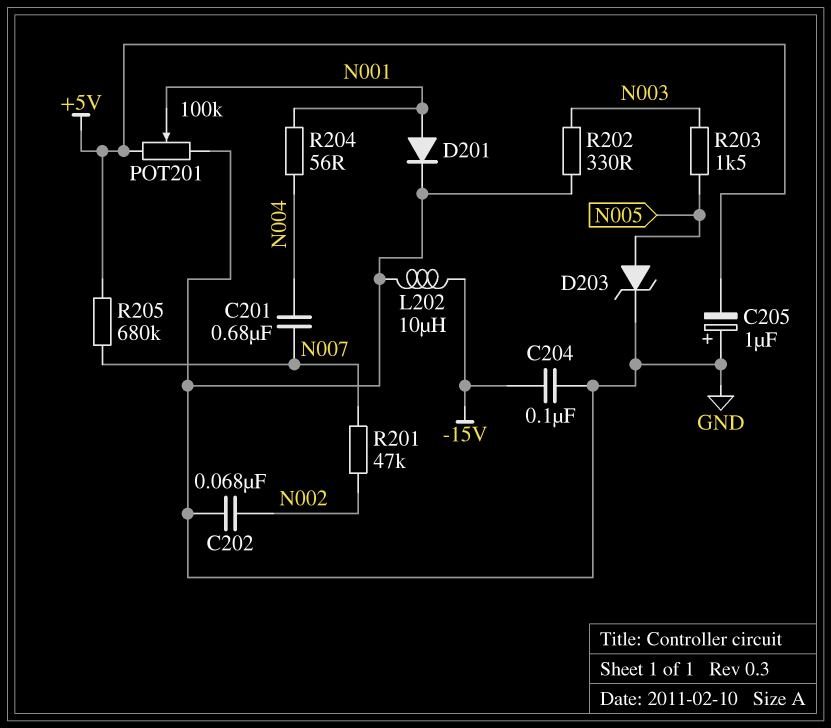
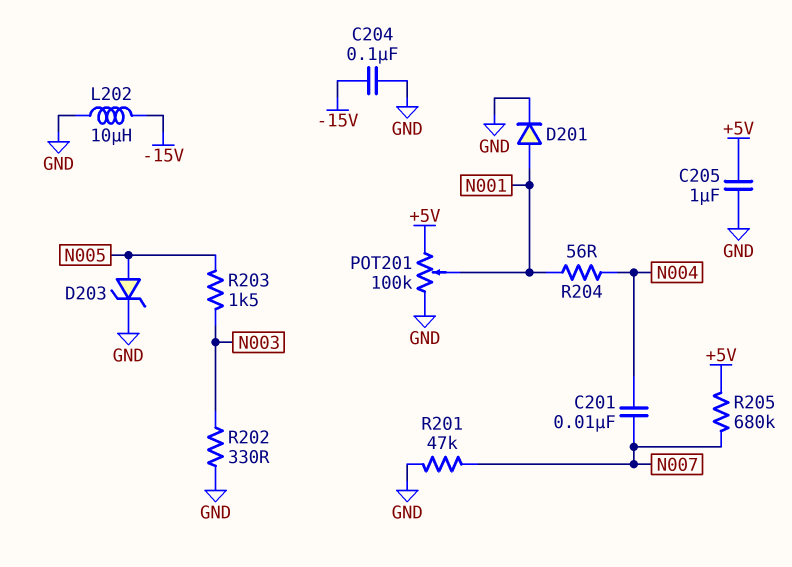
C201: 680nF (N004, N007) -> 10nF (N004, N007)
C202: 68nF (GND, N002) -> none
C205: 1uF (plus GND, minus +5V) -> 1uF (+5V, GND)
R201: 47k (N002, N007) -> 47k (GND, N007)

